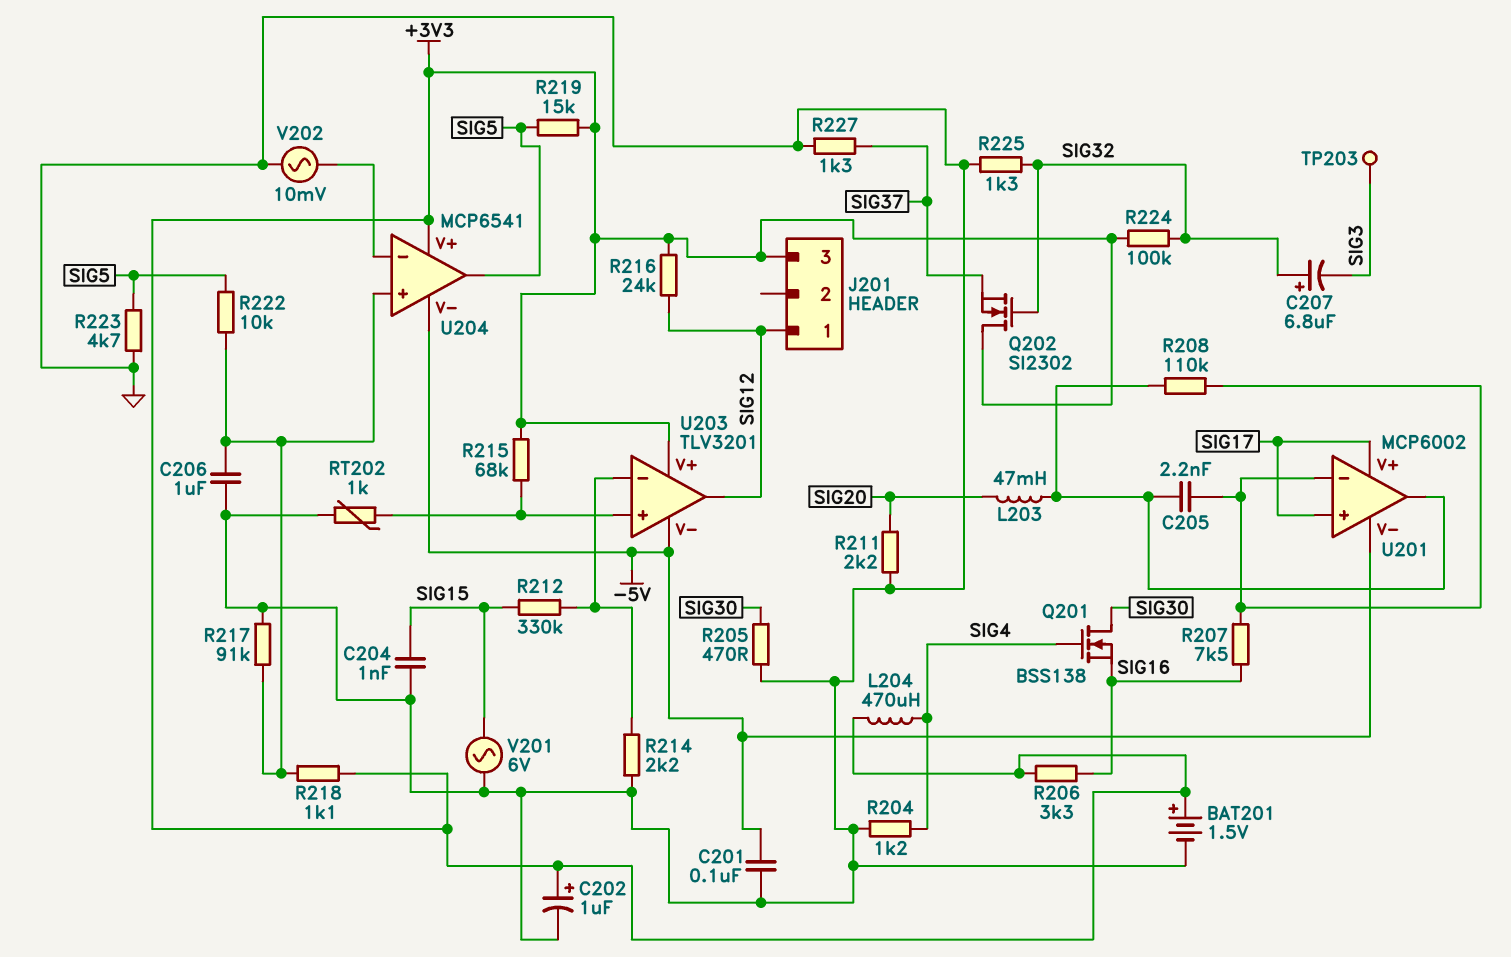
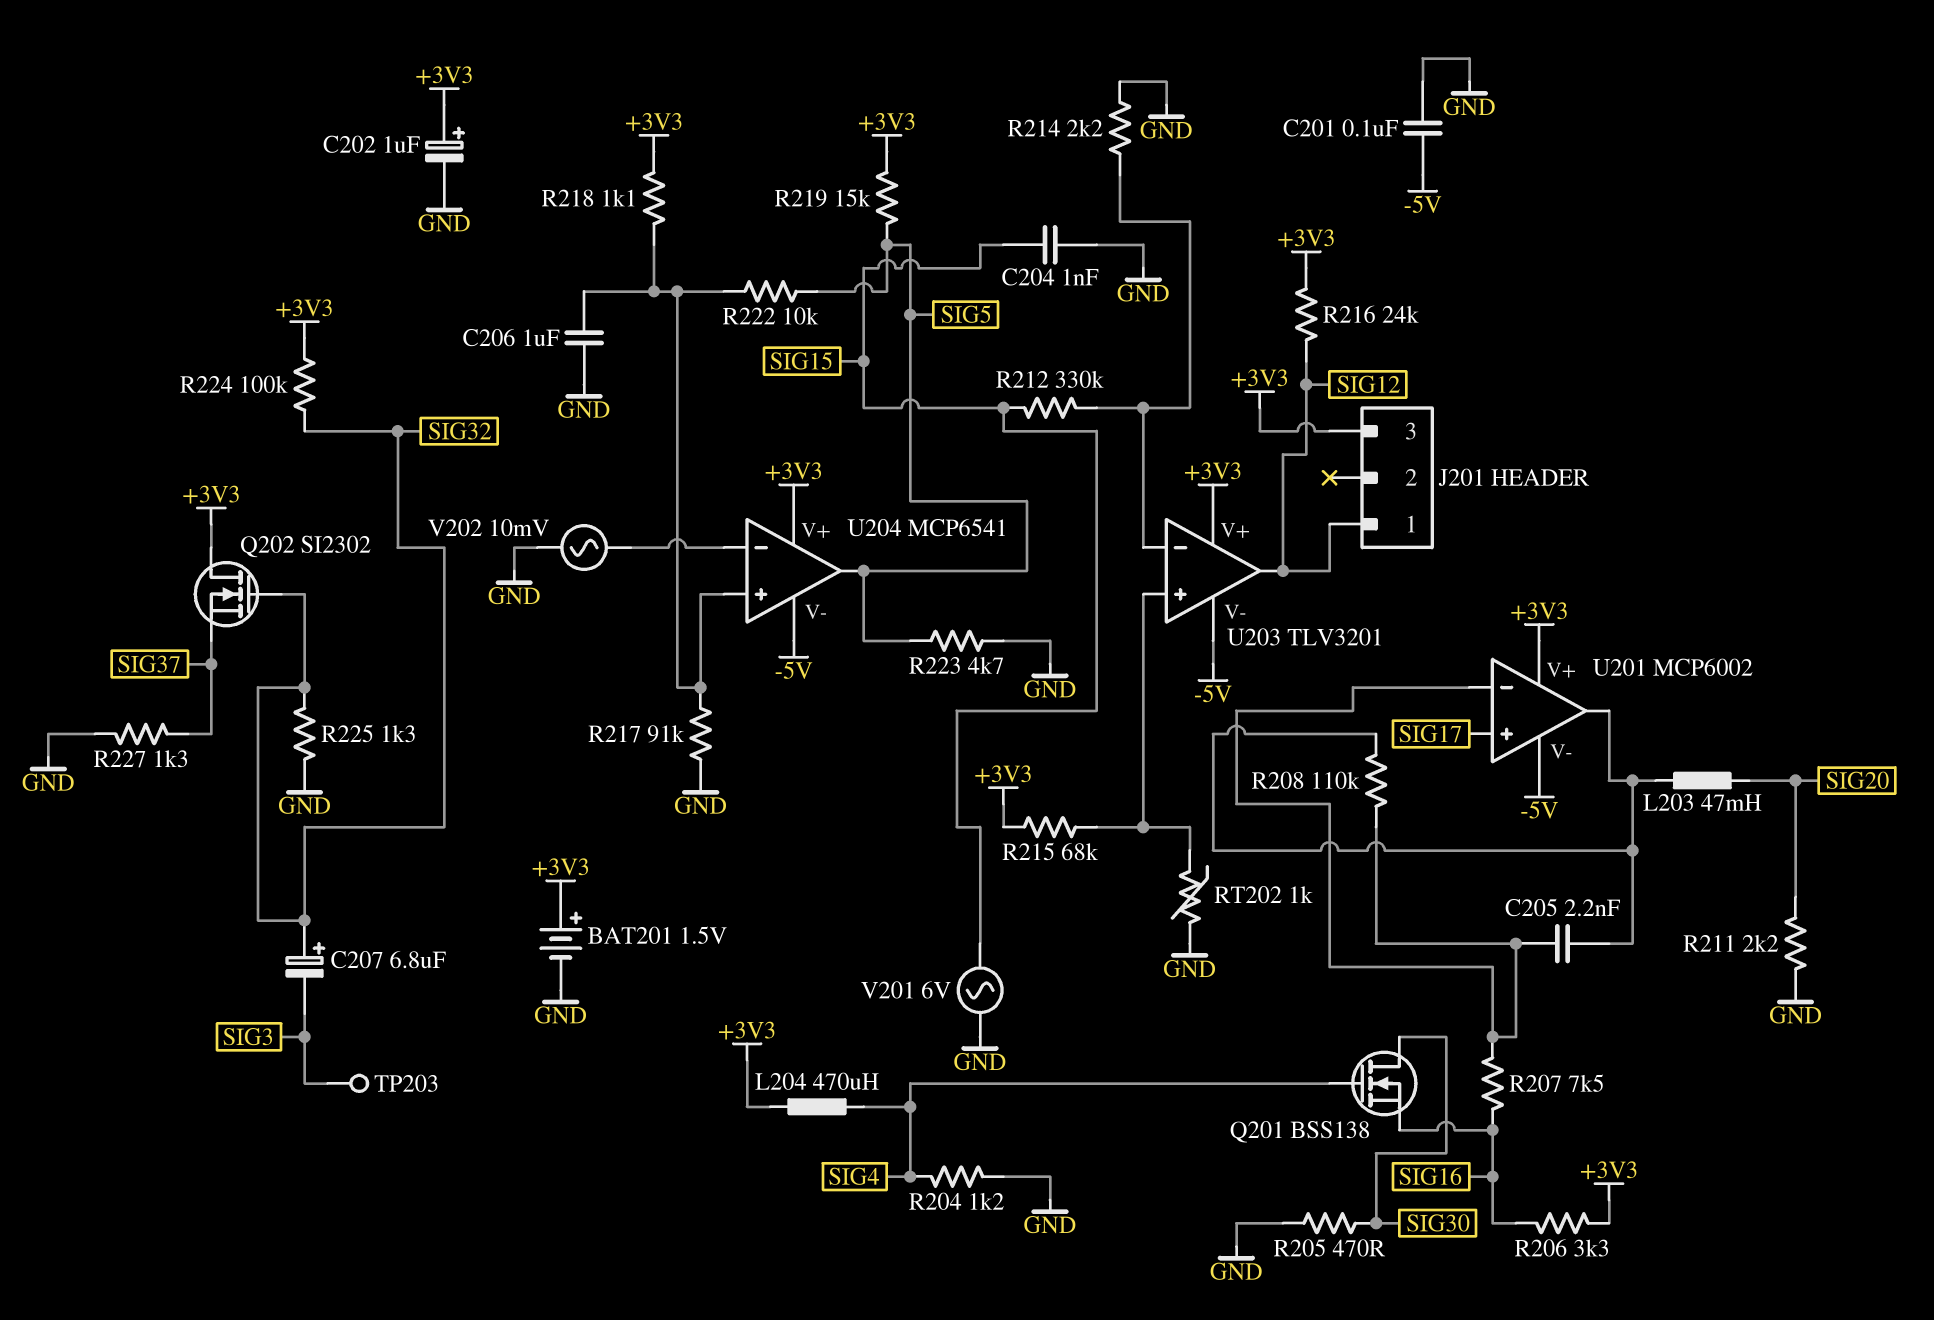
U201 pin V+: SIG17 -> +3V3

